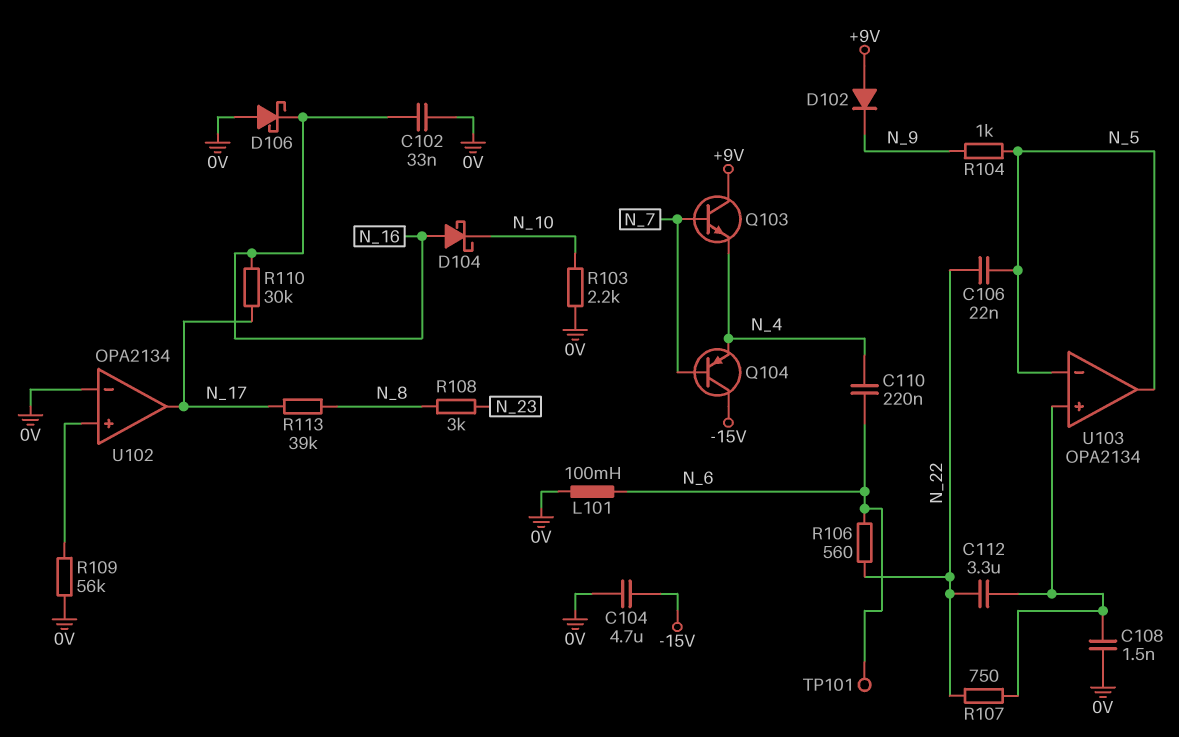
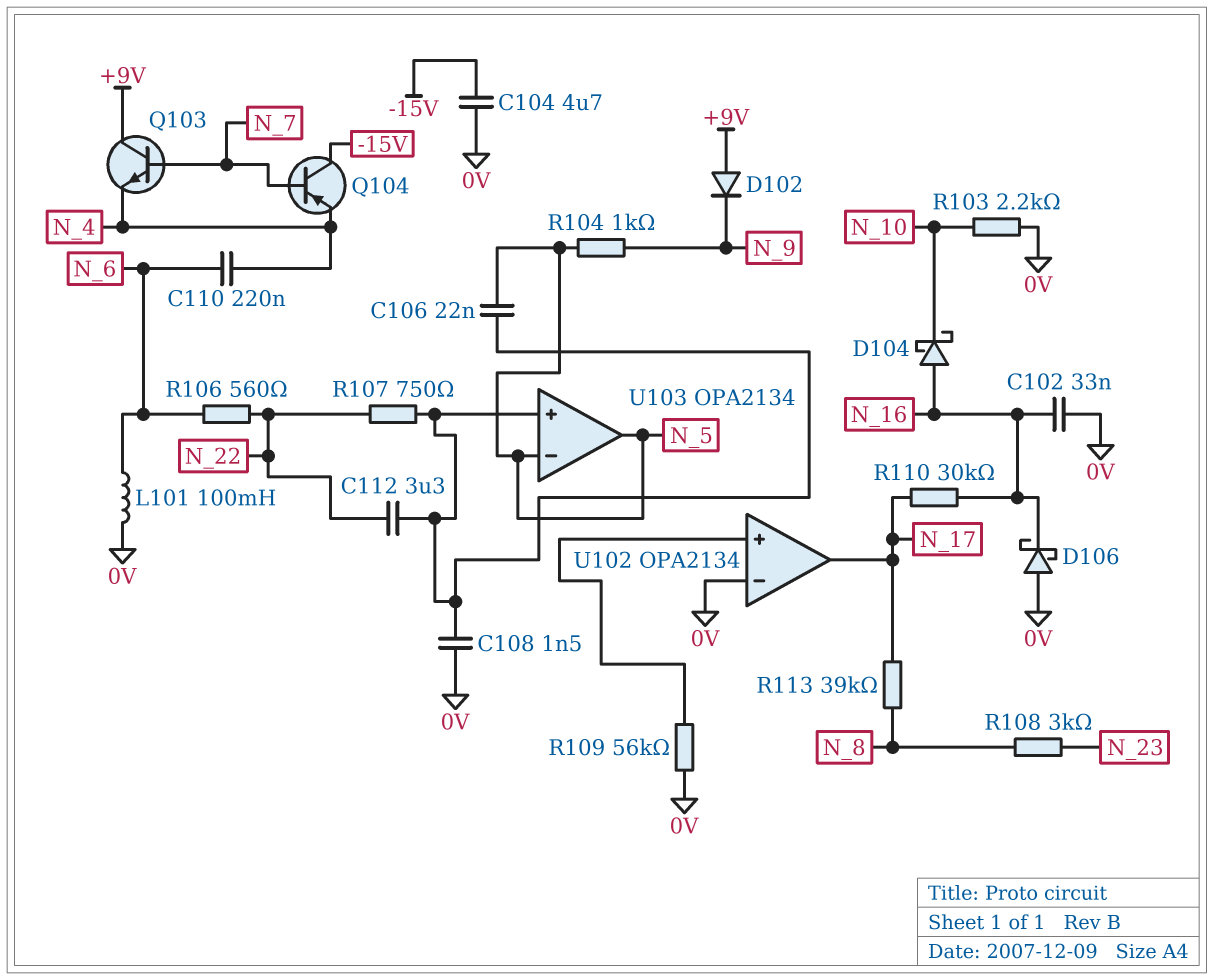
C106: 22nF (N_5, N_22) -> 22nF (N_5, U103/in+)
TP101: test point (N_6) -> none

